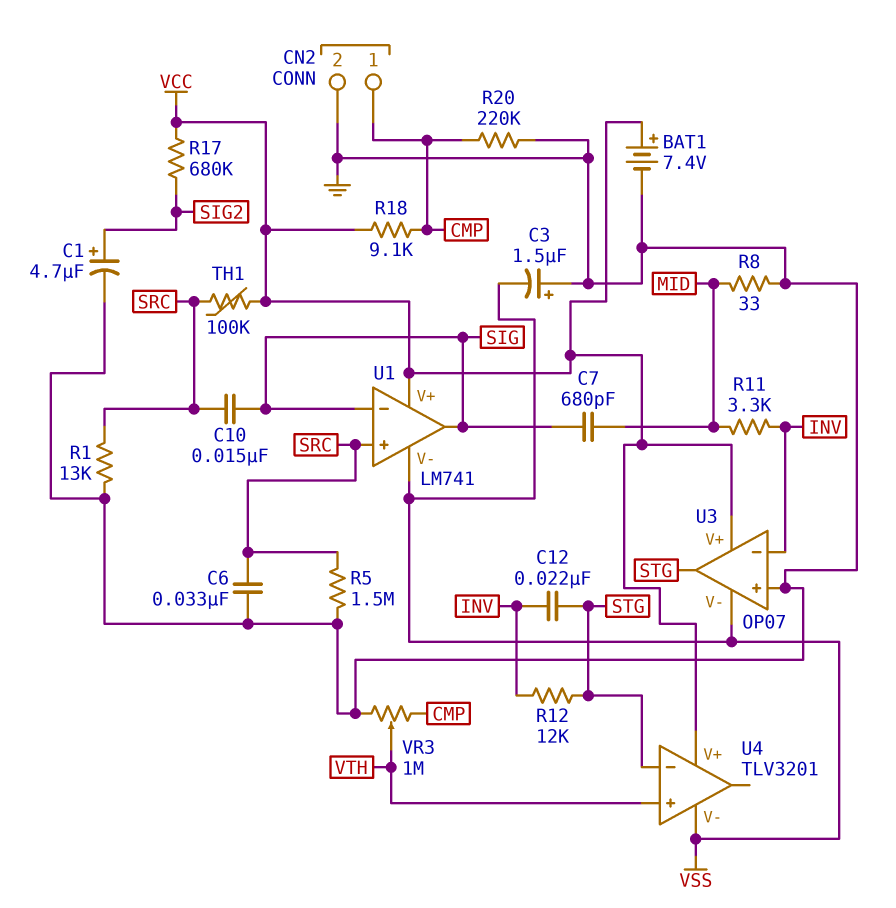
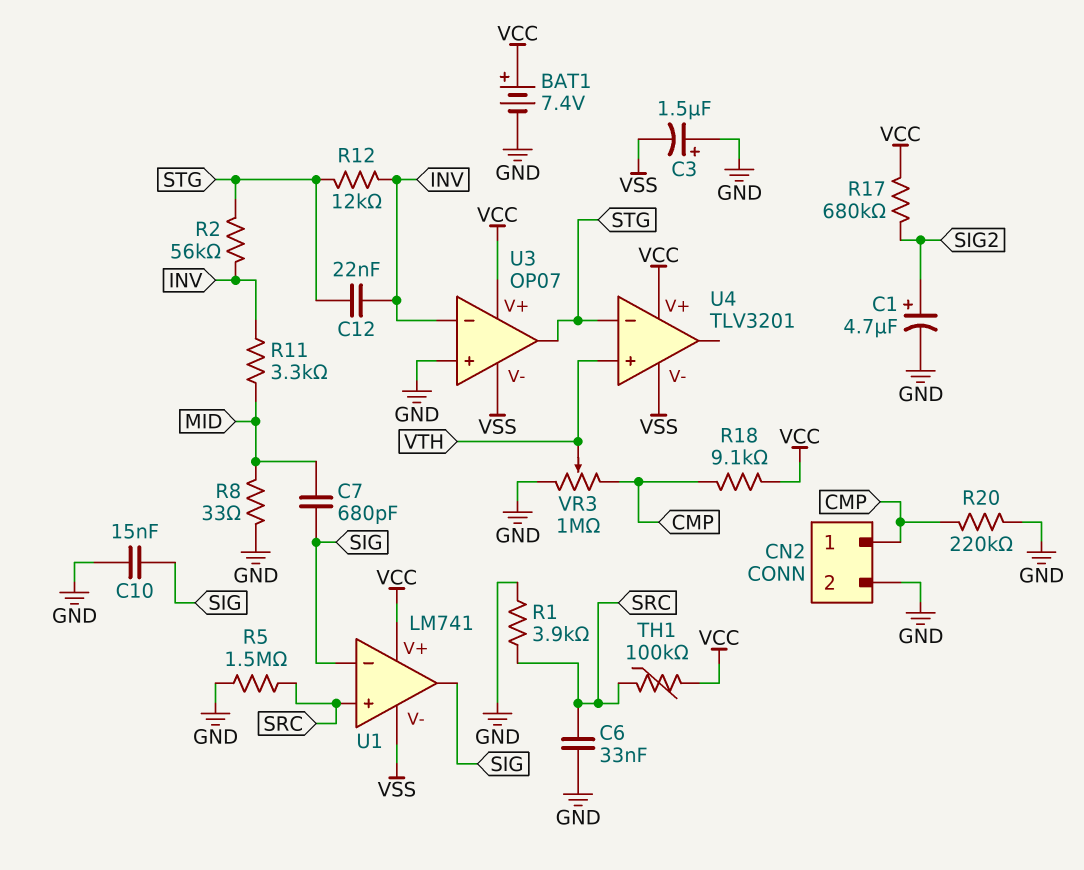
C10: 15nF (SIG, SRC) -> 15nF (GND, SIG)
R1: 13k (GND, SRC) -> 3.9k (GND, SRC)
R2: none -> 56k (INV, STG)

